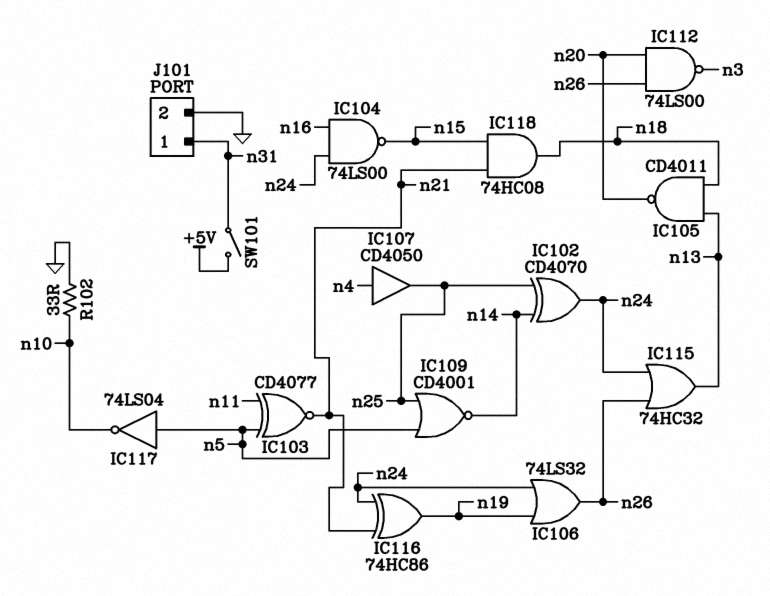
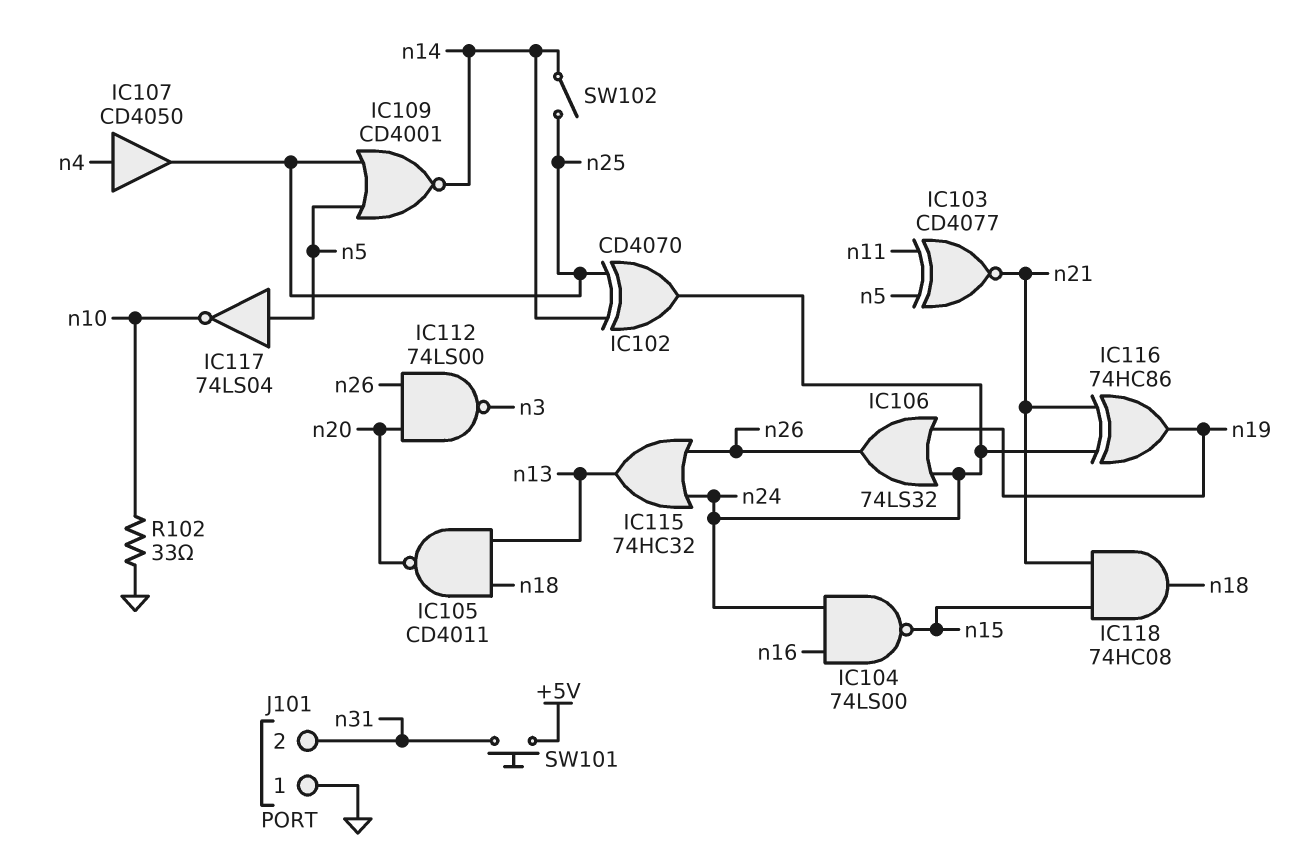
J101 pin 1: n31 -> GND
J101 pin 2: GND -> n31
SW101: switch (+5V, n31) -> button (+5V, n31)
SW102: none -> switch (n14, n25)

